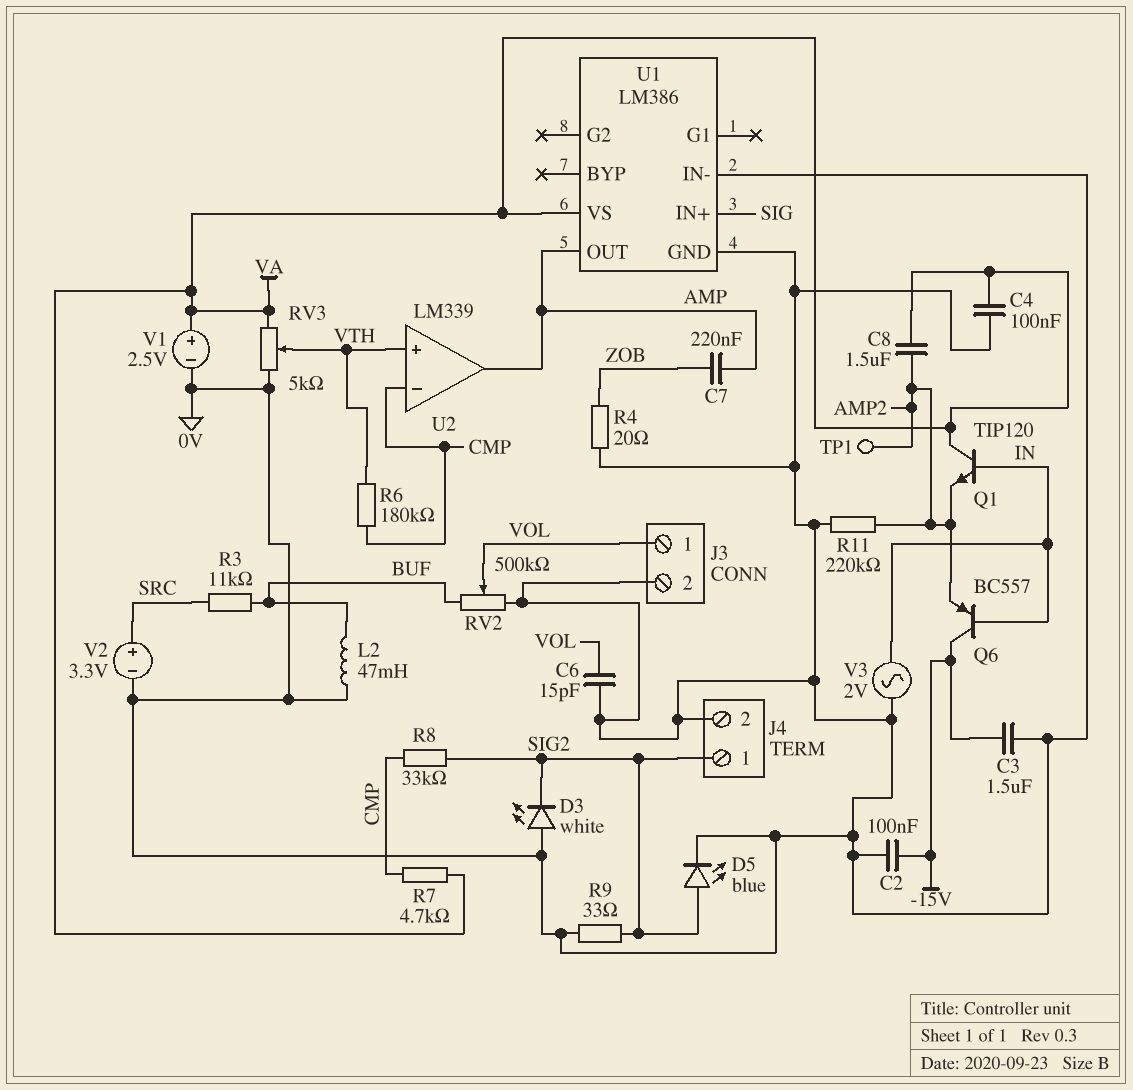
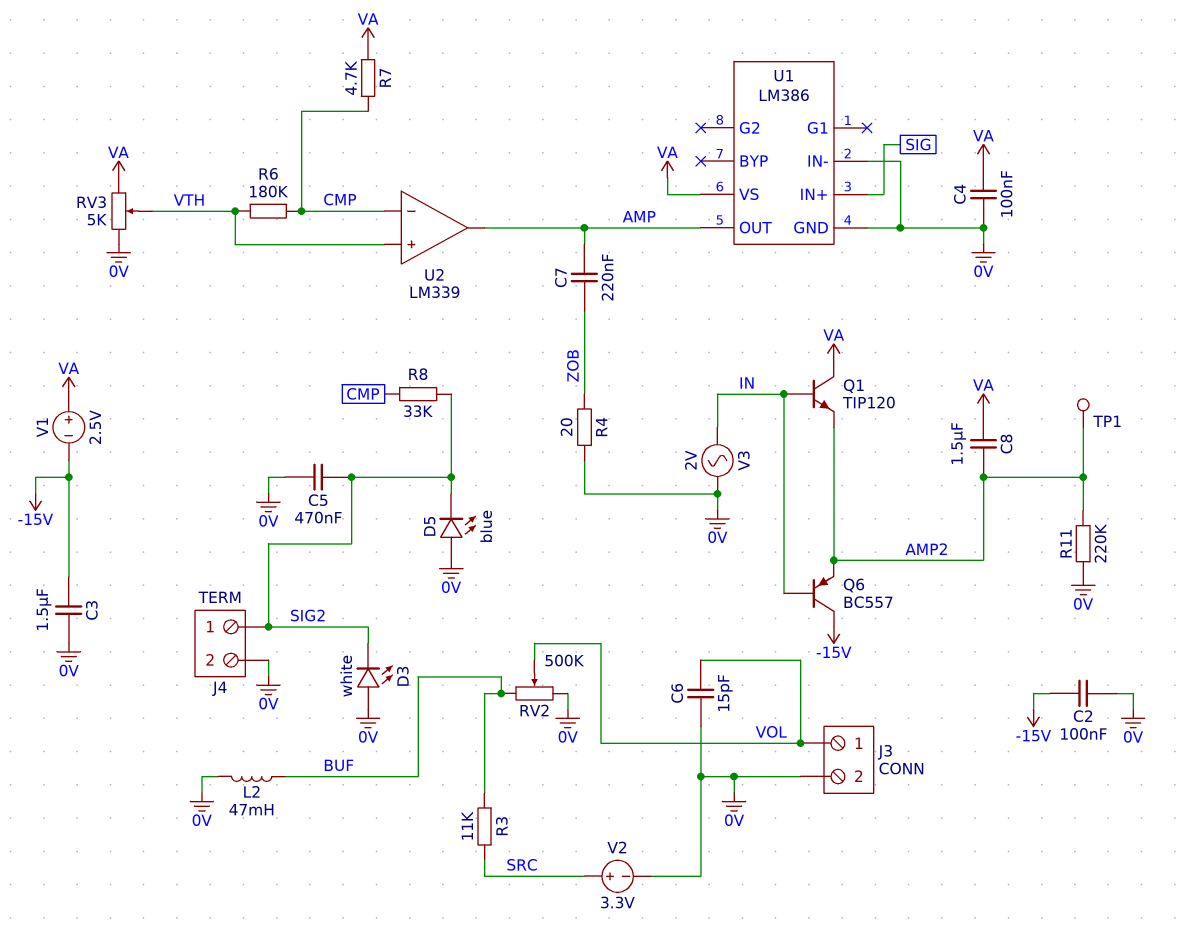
C5: none -> 470nF (0V, SIG2)
D5: LED blue (A SIG2, K 0V) -> LED blue (A 0V, K SIG2)
R9: 33 (0V, SIG2) -> none
V1: 2.5V (plus VA, minus 0V) -> 2.5V (plus VA, minus -15V)

